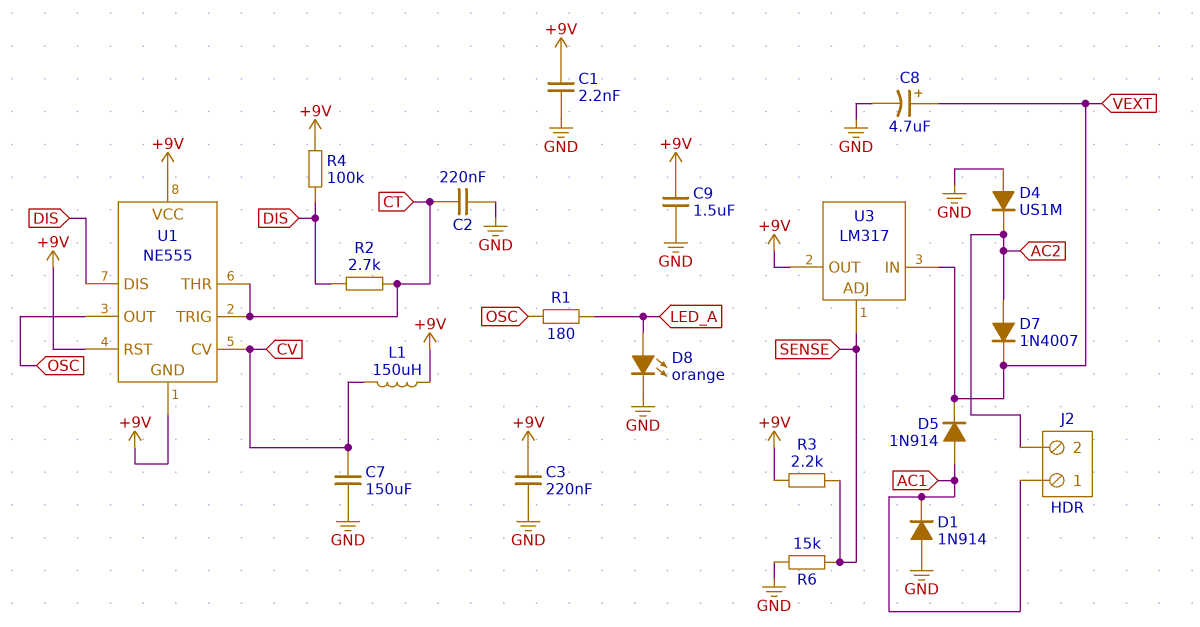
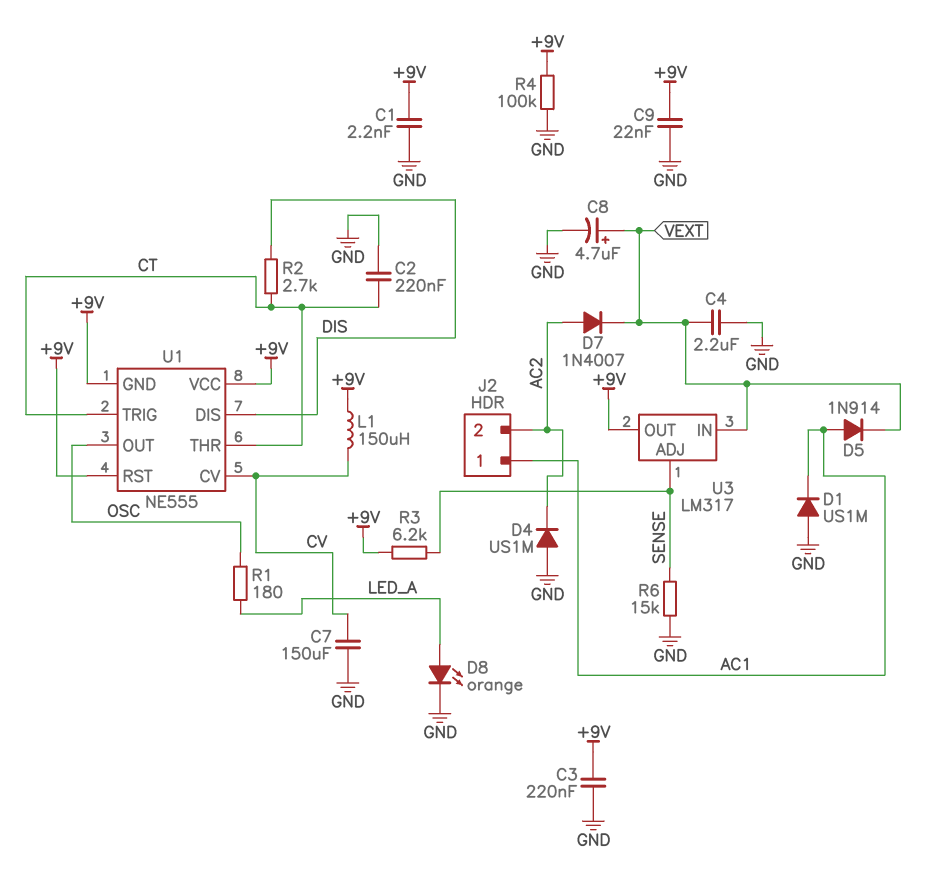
C4: none -> 2.2uF (GND, VEXT)
C9: 1.5uF (+9V, GND) -> 22nF (+9V, GND)
D1: diode 1N914 (A GND, K AC1) -> diode US1M (A GND, K AC1)
R3: 2.2k (+9V, SENSE) -> 6.2k (+9V, SENSE)
R4: 100k (+9V, DIS) -> 100k (+9V, GND)

